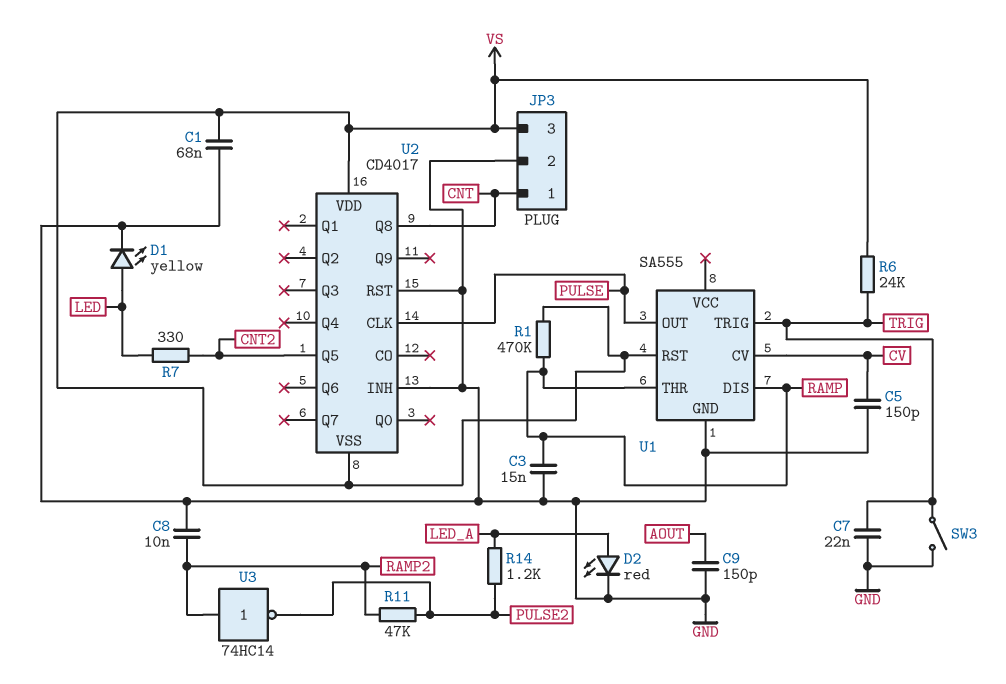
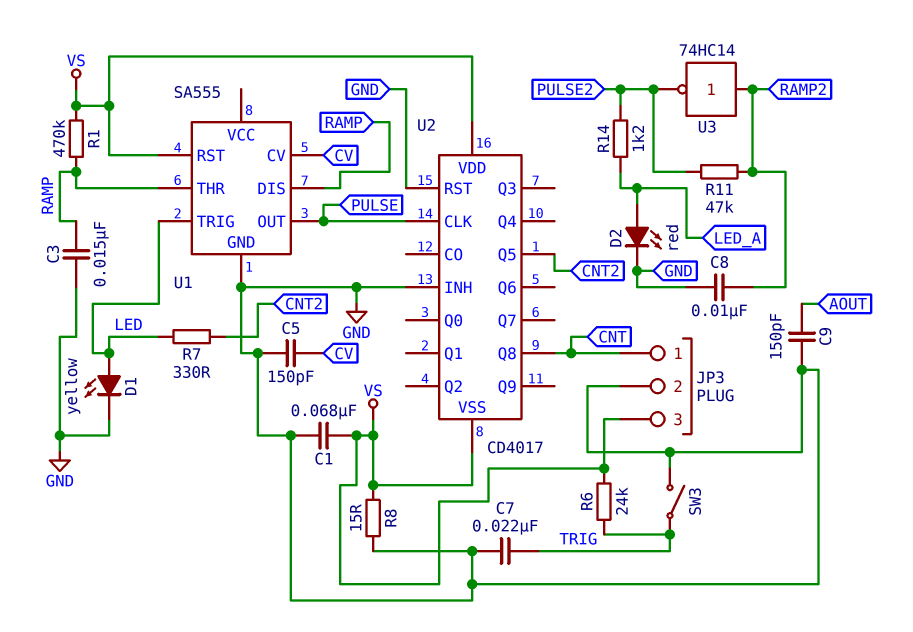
R8: none -> 15 (GND, VS)
U1 pin TRIG: TRIG -> LED

